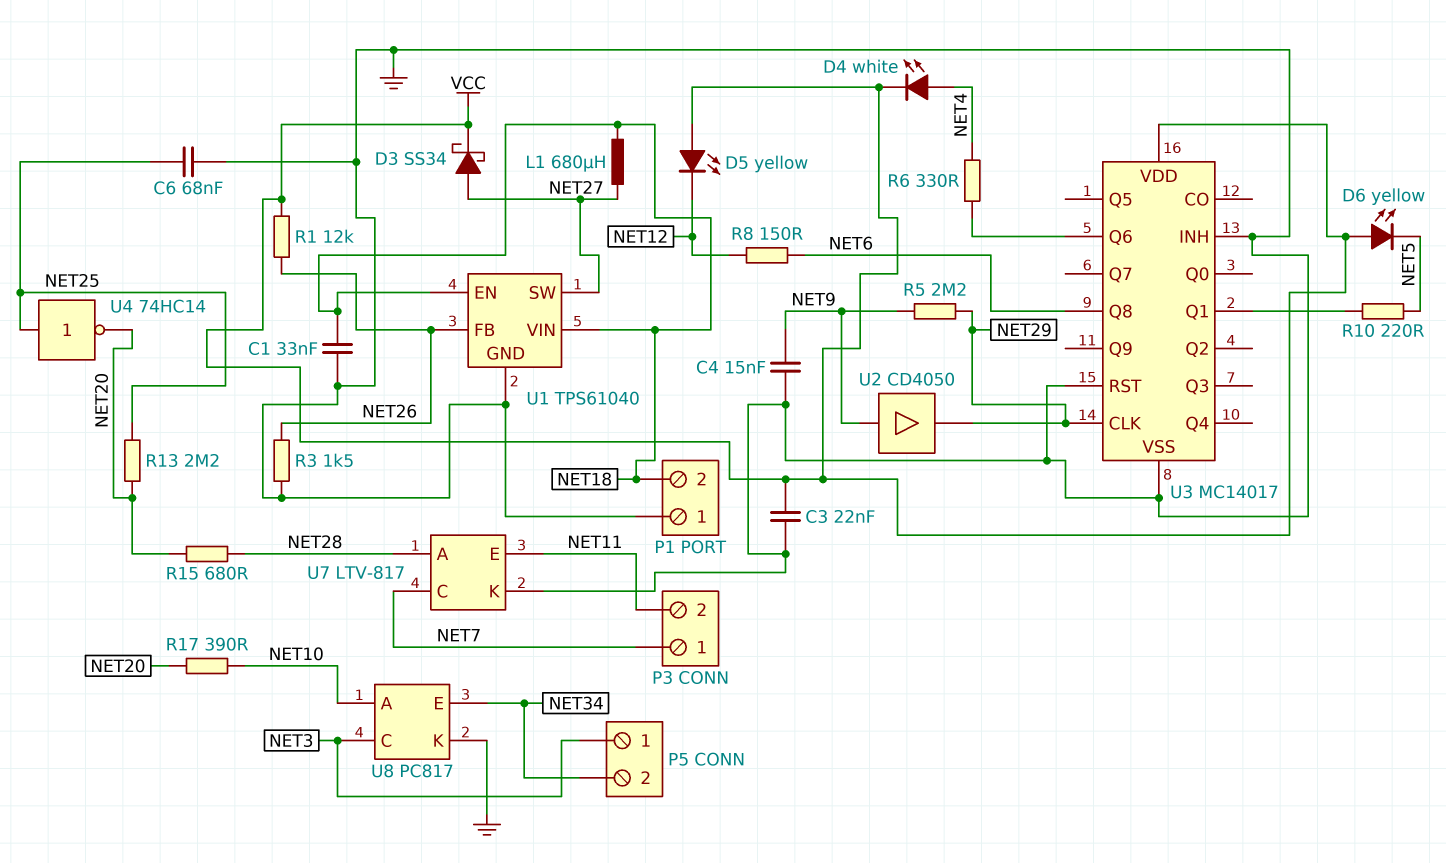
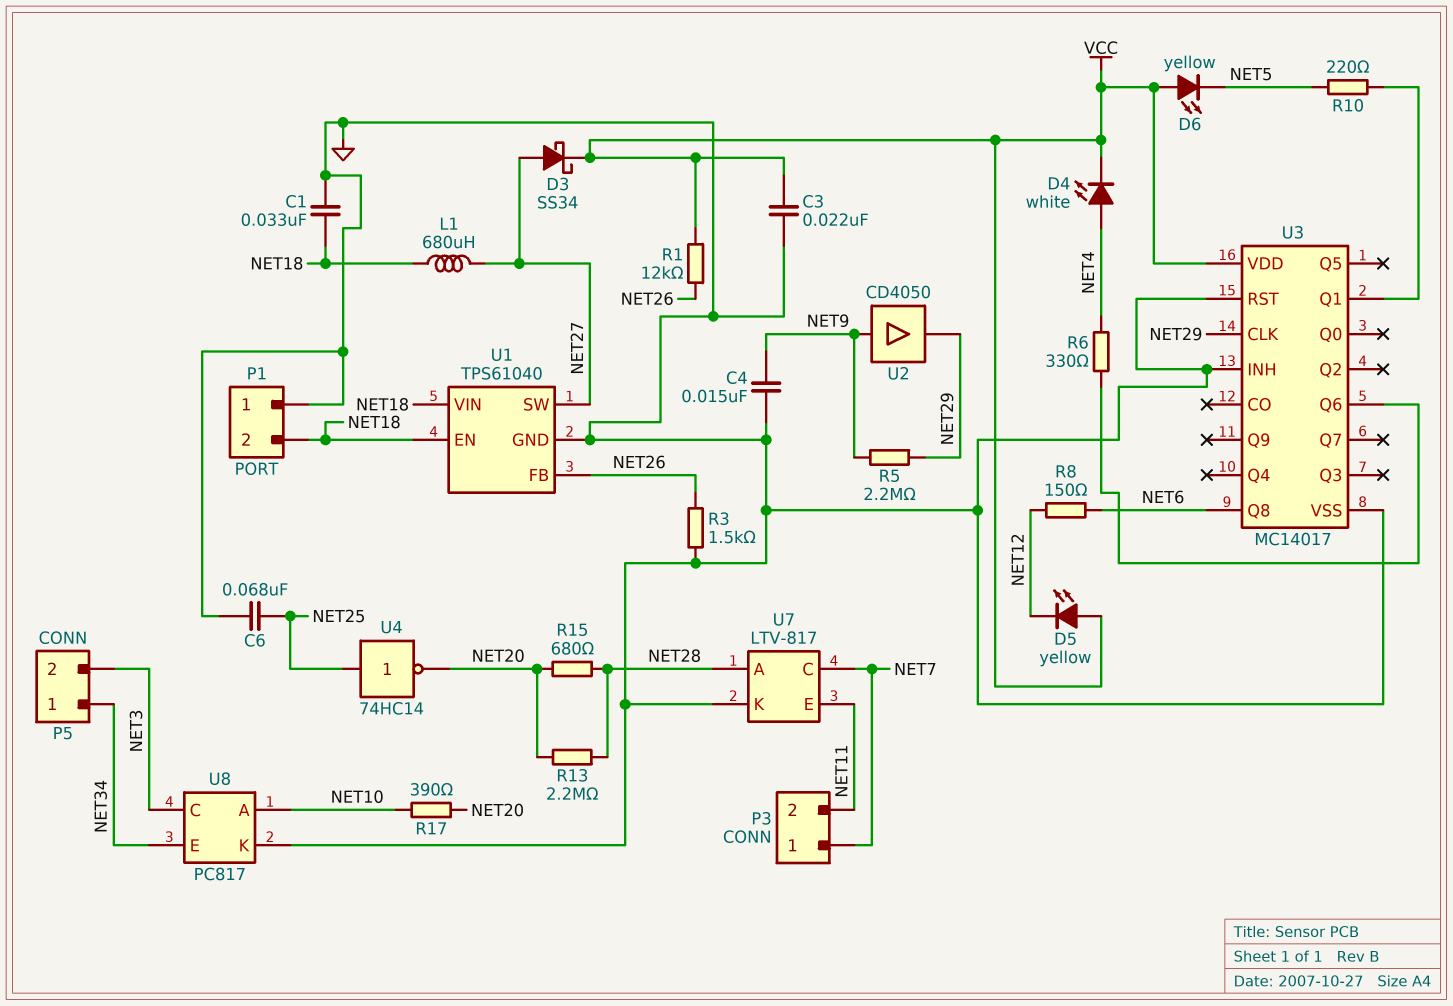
P5 pin 1: NET3 -> NET34
P5 pin 2: NET34 -> NET3
R13: 2.2M (NET20, NET25) -> 2.2M (NET20, NET28)

